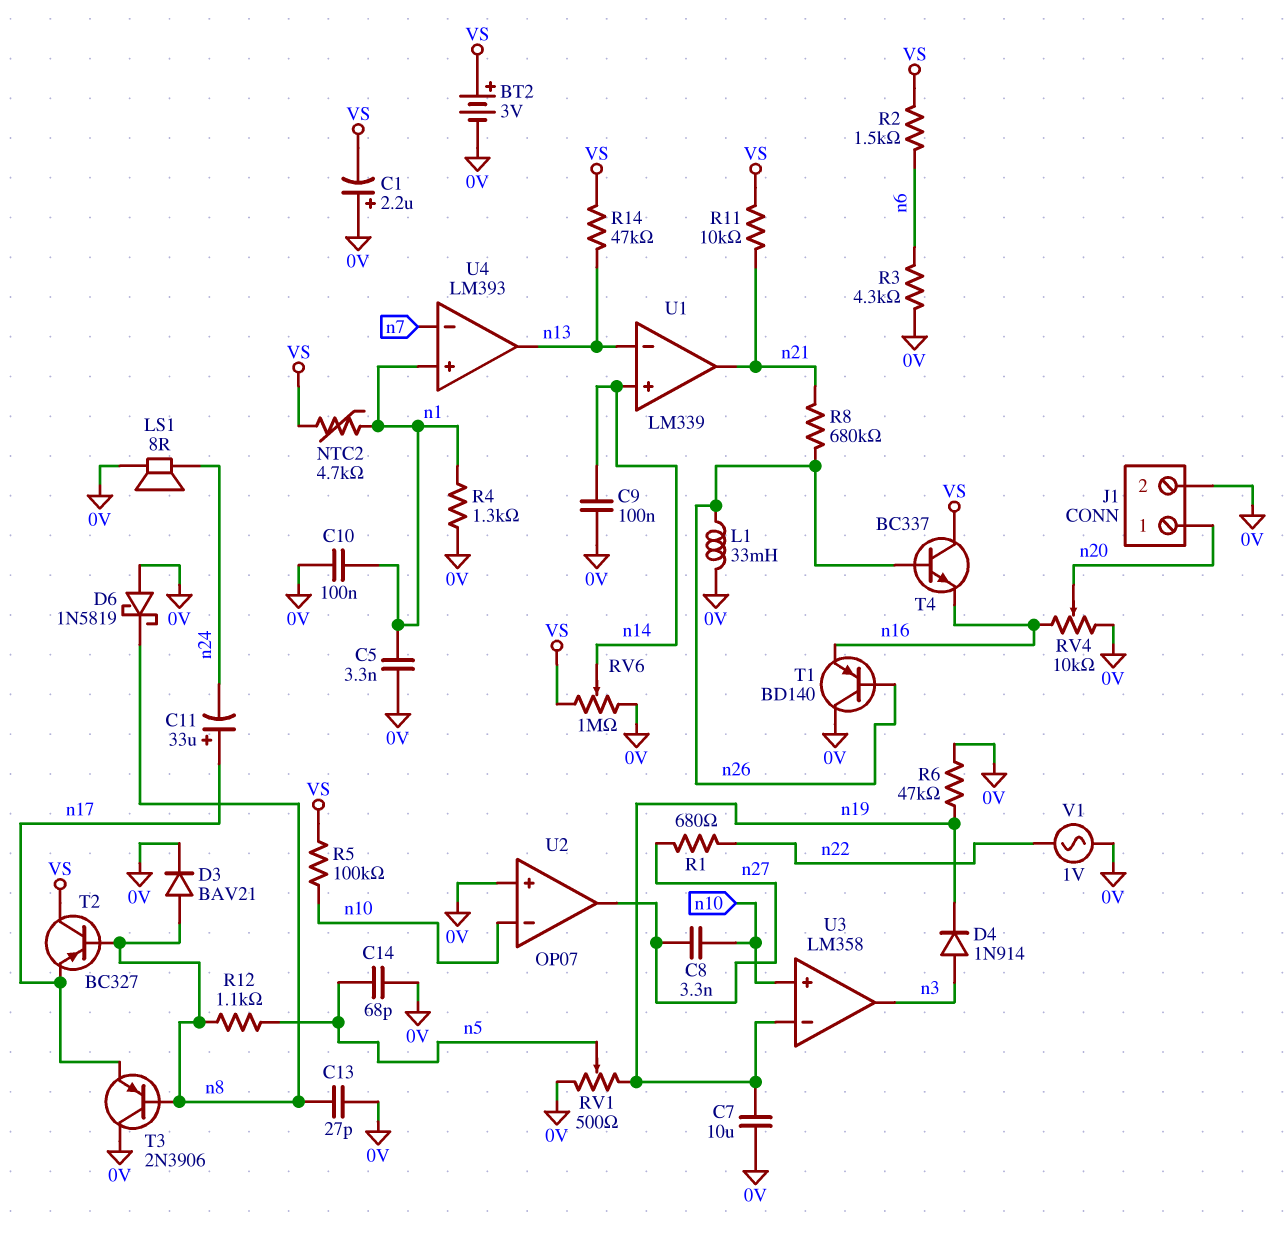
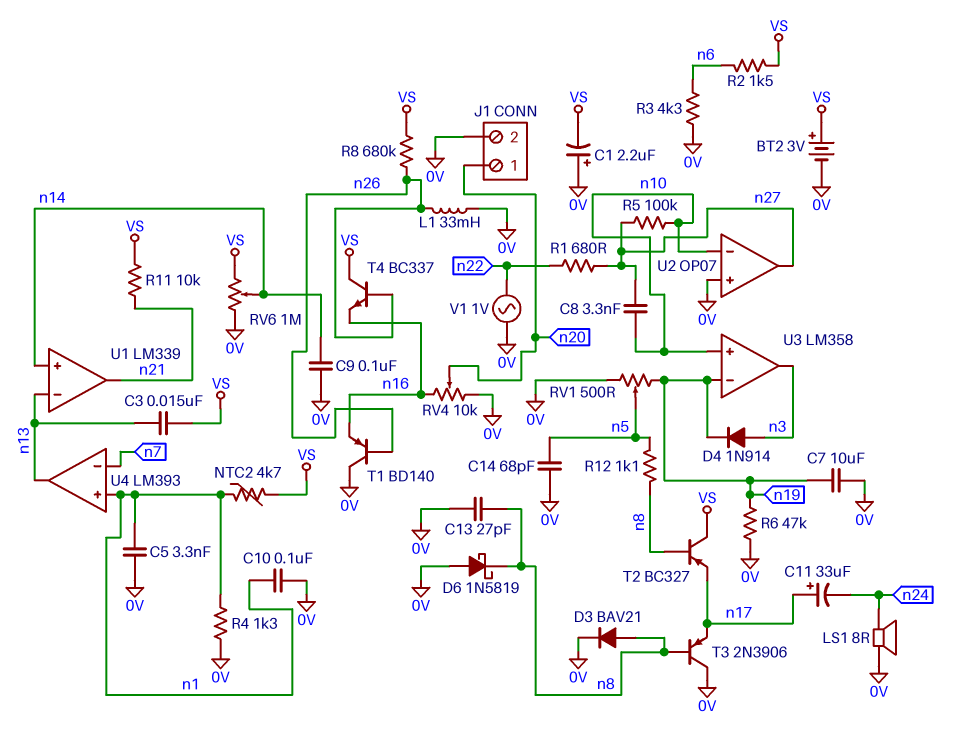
C3: none -> 15nF (VS, n13)
R5: 100k (VS, n10) -> 100k (n10, n27)
R8: 680k (n21, n26) -> 680k (VS, n26)
R14: 47k (VS, n13) -> none

